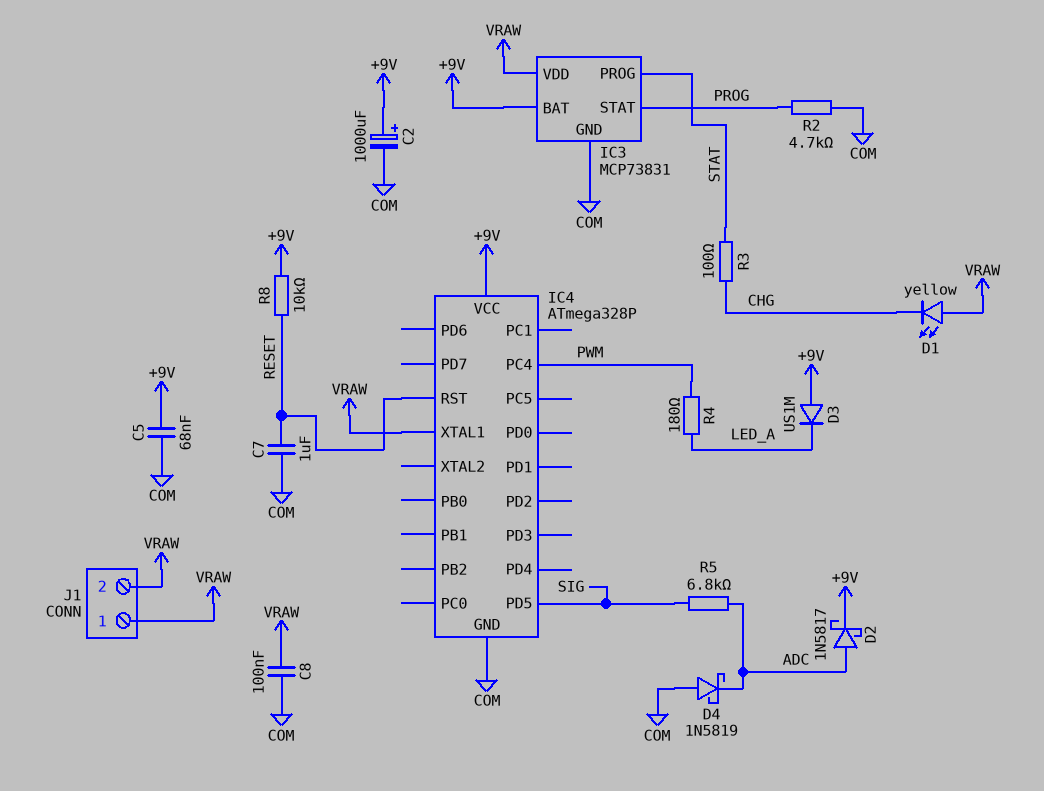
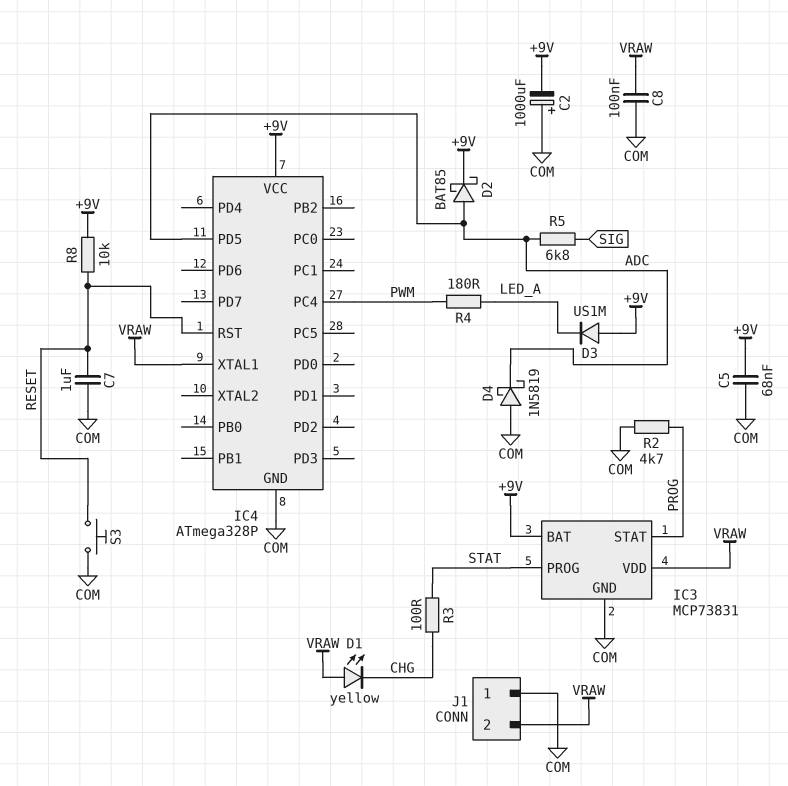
C2: 1000uF (plus +9V, minus COM) -> 1000uF (plus COM, minus +9V)
D2: schottky 1N5817 (A ADC, K +9V) -> schottky BAT85 (A ADC, K +9V)
IC4 pin PD5: SIG -> ADC
J1 pin 1: VRAW -> COM
S3: none -> button (COM, RESET)

